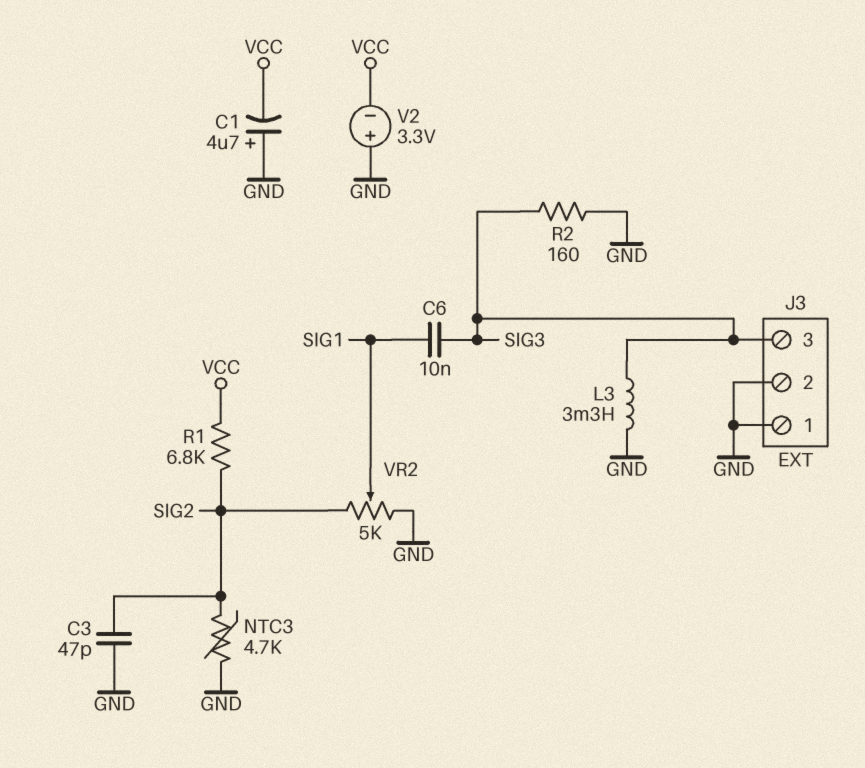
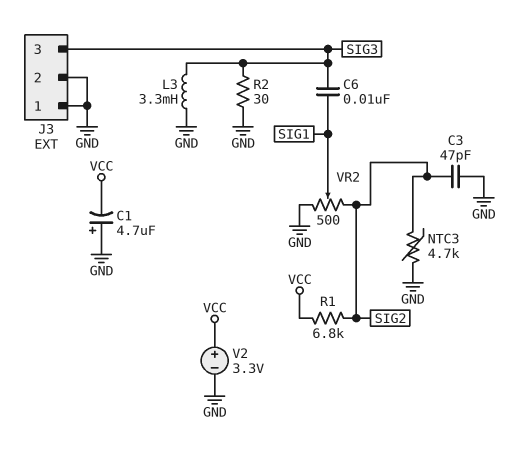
R2: 160 (GND, SIG3) -> 30 (GND, SIG3)
V2: 3.3V (plus GND, minus VCC) -> 3.3V (plus VCC, minus GND)
VR2: 5k (GND, SIG2, wiper SIG1) -> 500 (GND, SIG2, wiper SIG1)

